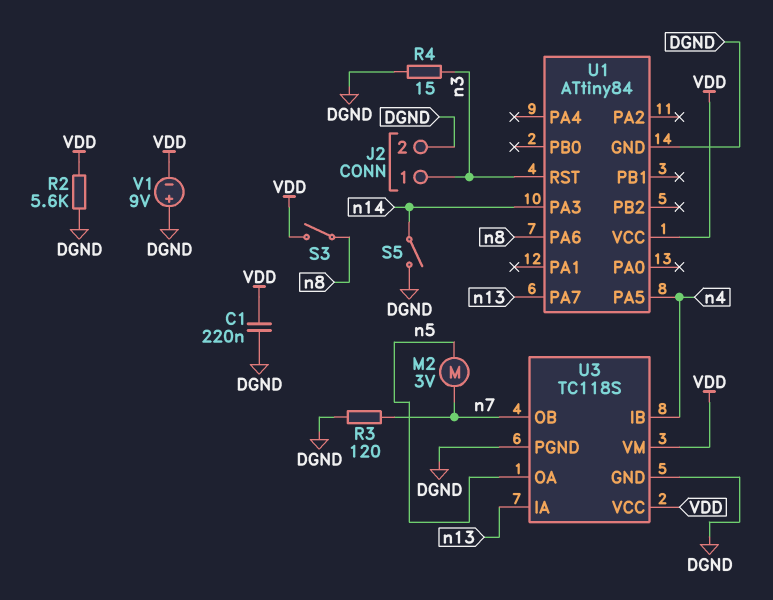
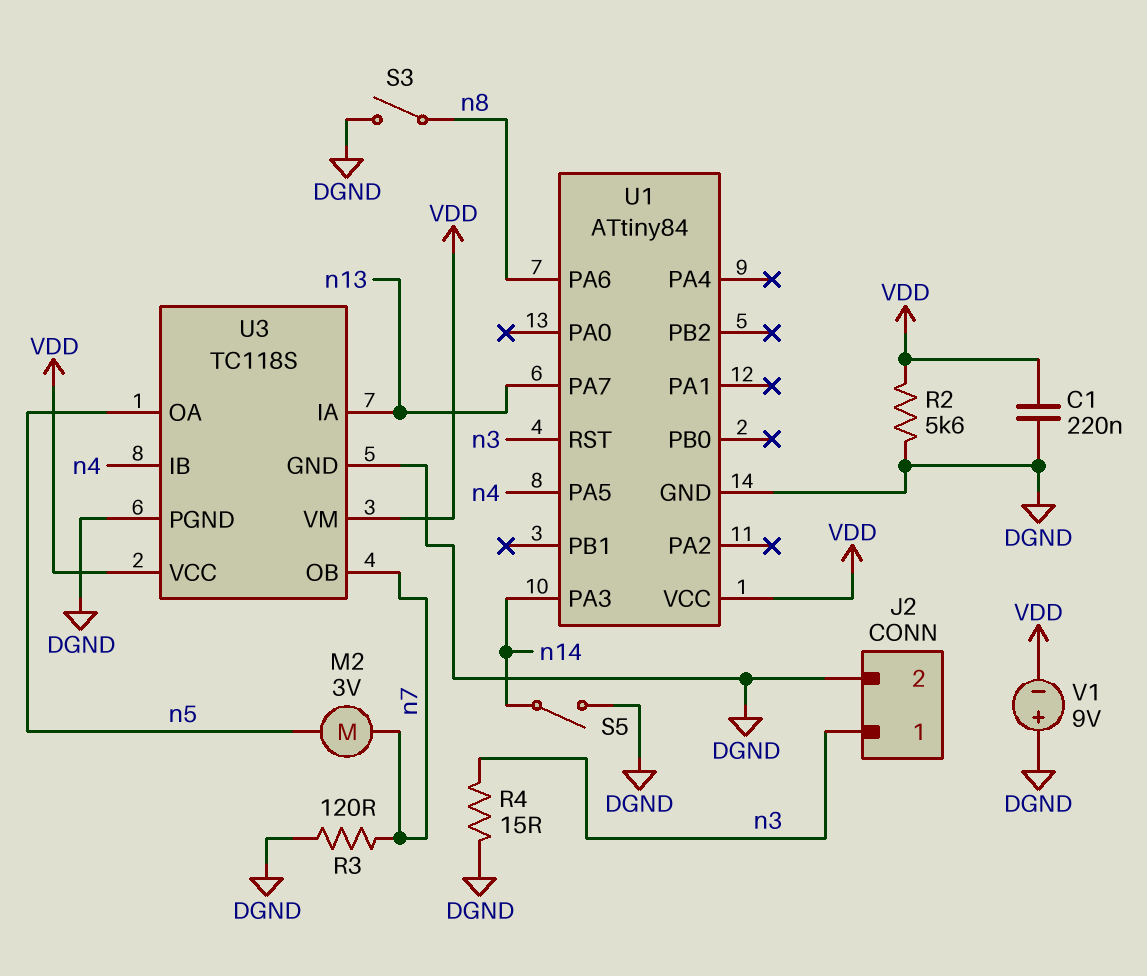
S3: switch (VDD, n8) -> switch (DGND, n8)

